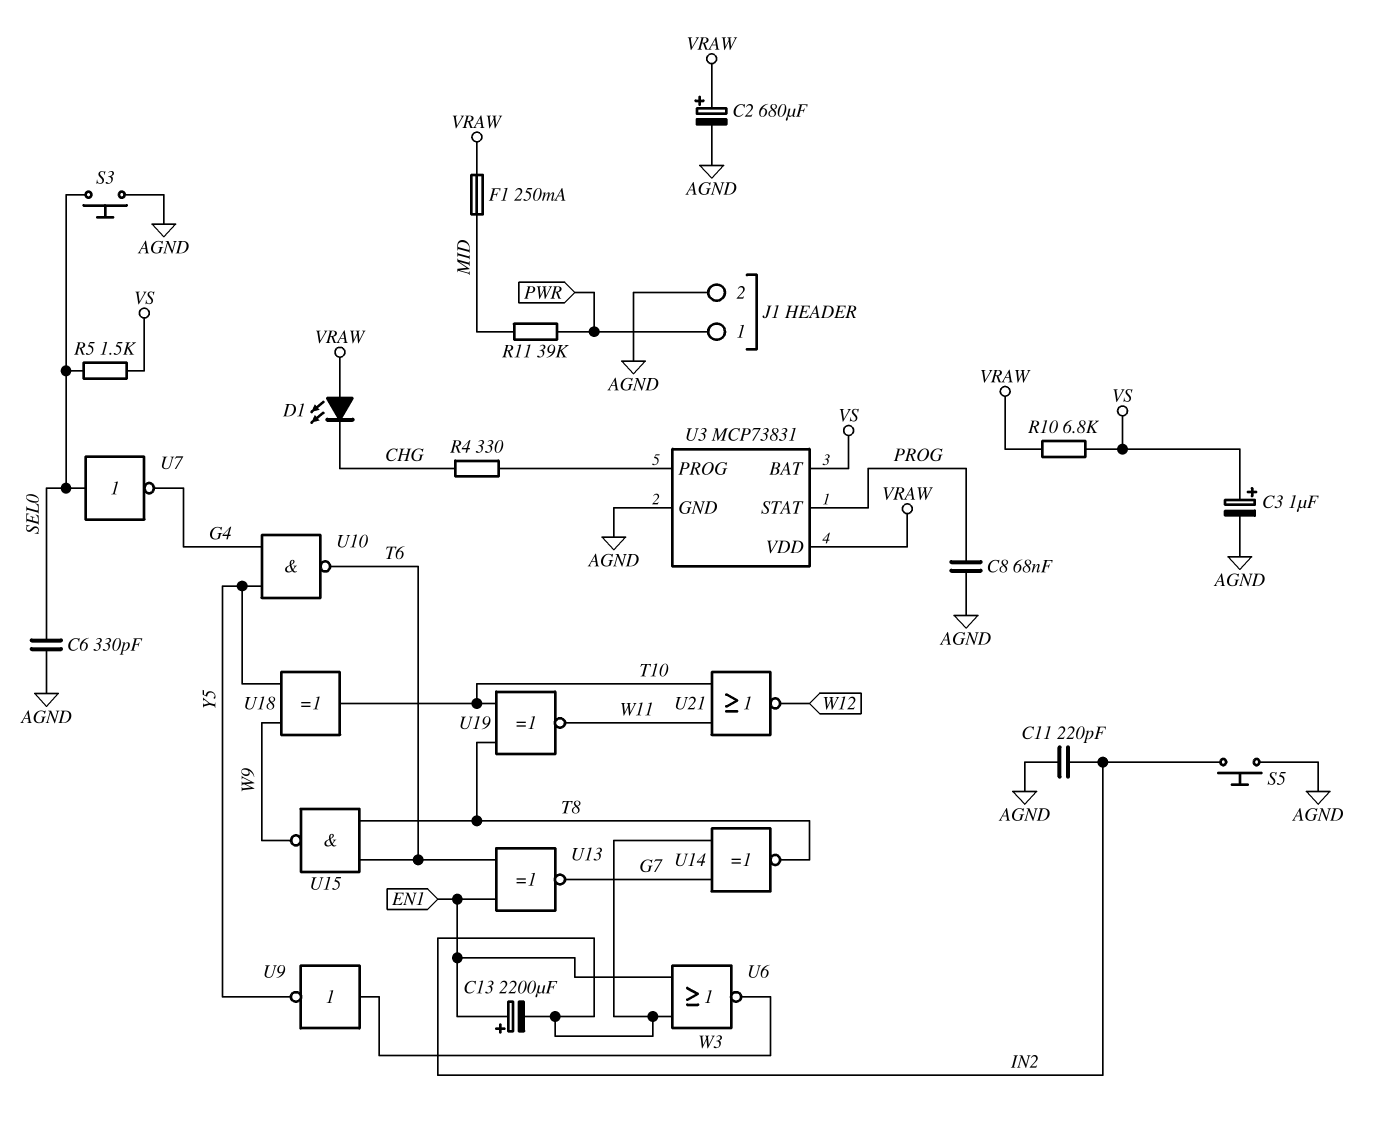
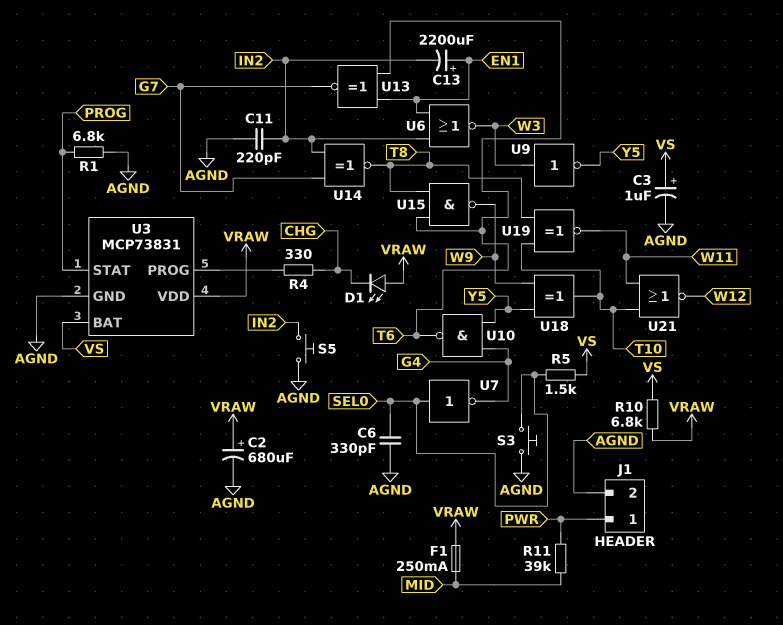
C8: 68nF (AGND, PROG) -> none
R1: none -> 6.8k (AGND, PROG)

